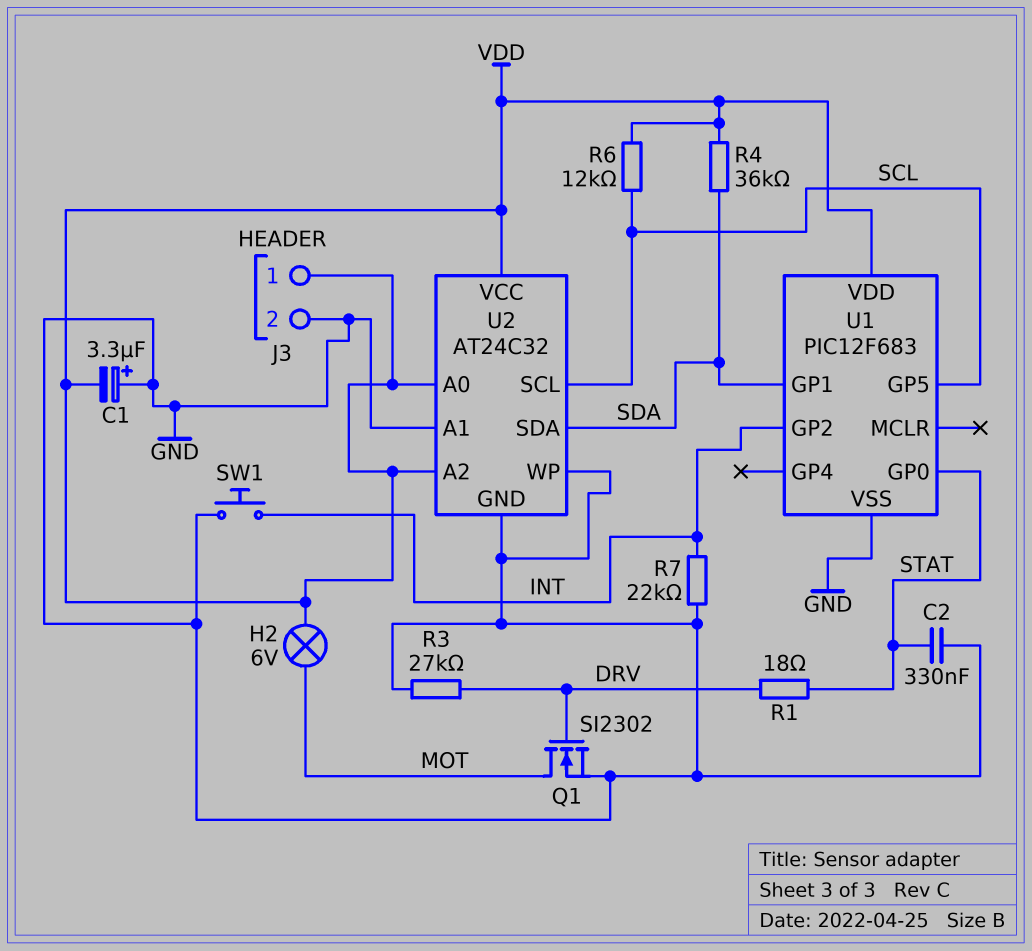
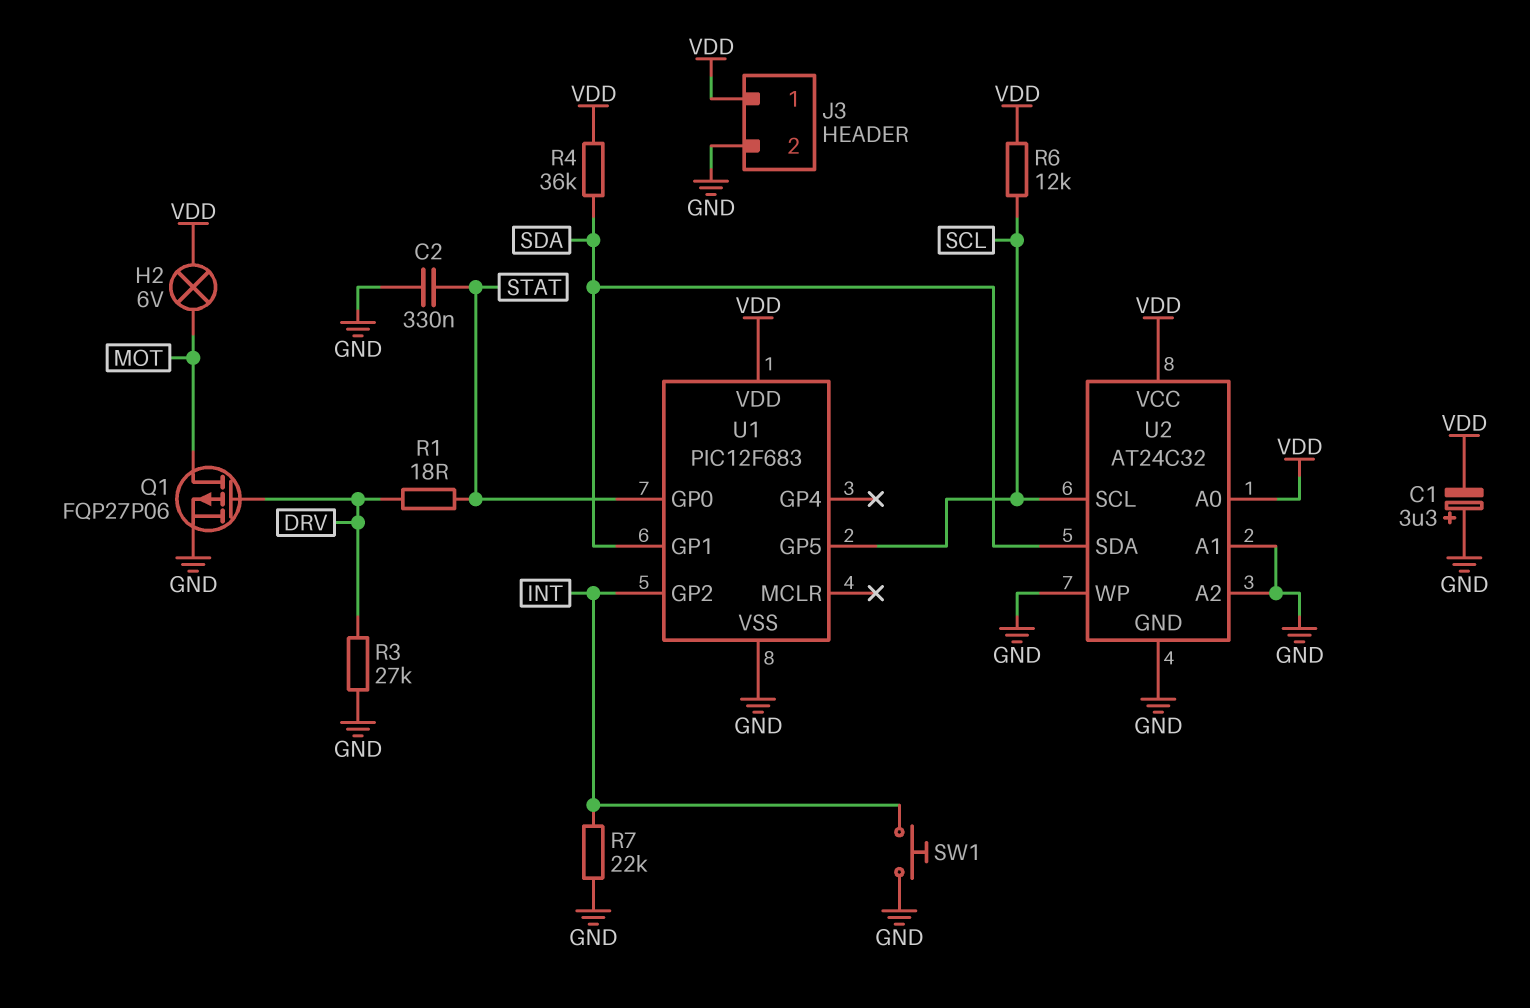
Q1: NMOS SI2302 (G DRV, D MOT, S GND) -> PMOS FQP27P06 (G DRV, D MOT, S GND)
U2 pin A2: VDD -> GND

